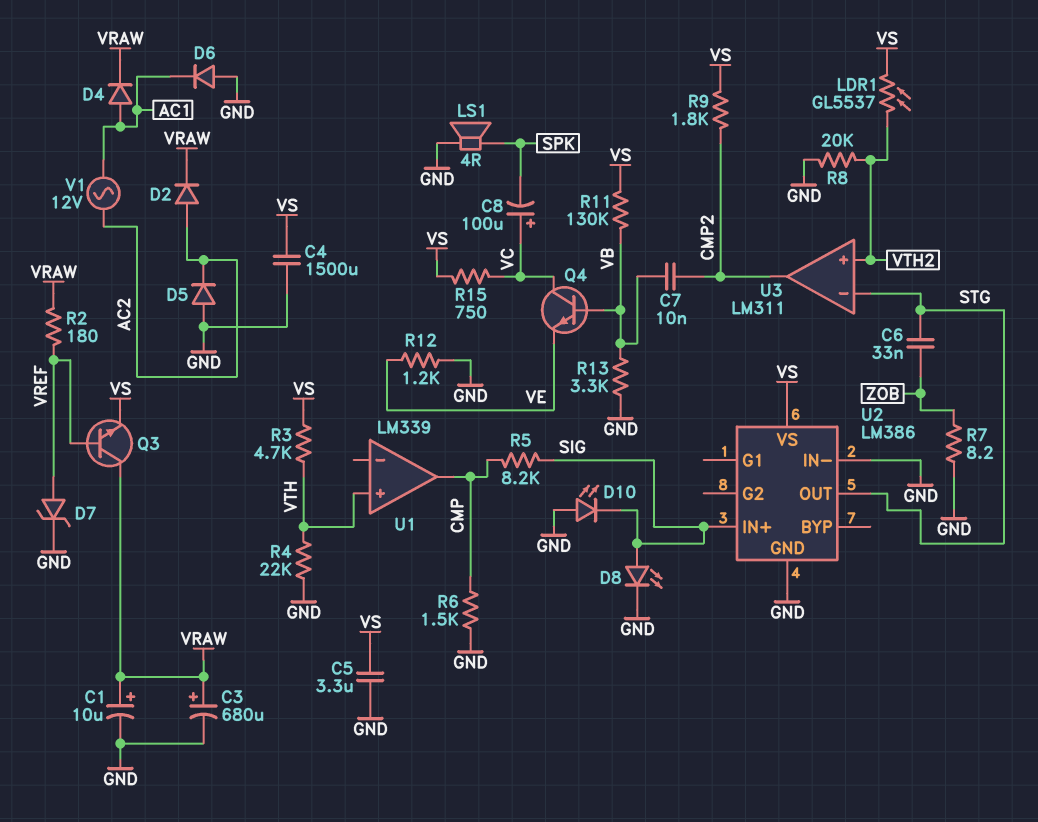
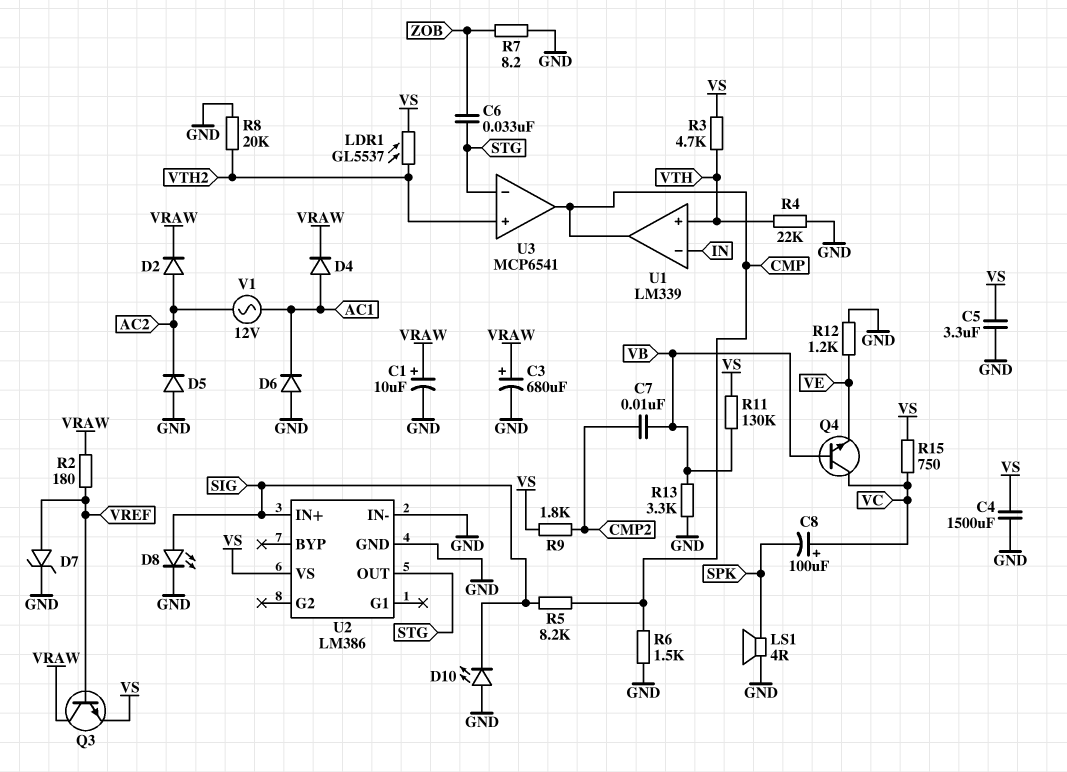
U1 pin in-: none -> IN
U3: LM311 -> MCP6541
U3 pin out: CMP2 -> CMP

